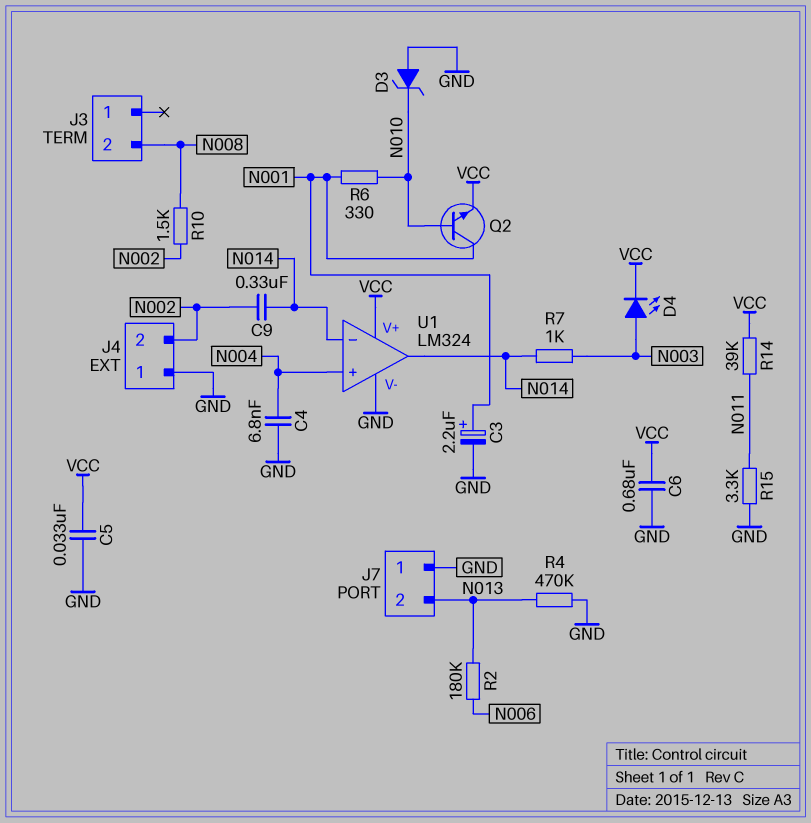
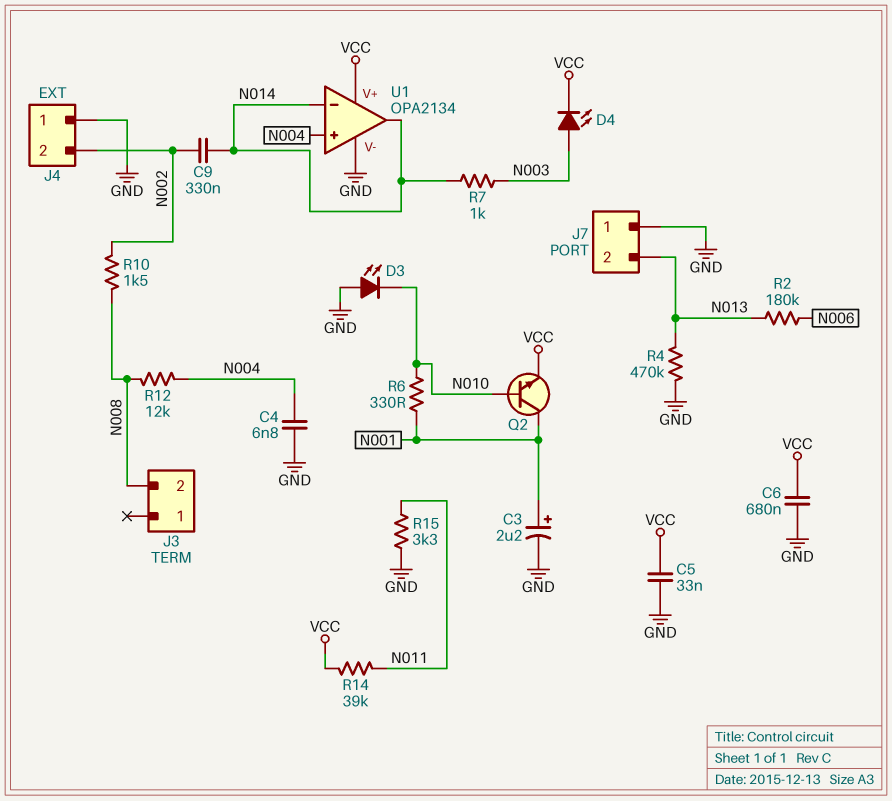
D3: zener (A GND, K N010) -> LED (A GND, K N010)
R12: none -> 12k (N004, N008)
U1: LM324 -> OPA2134

